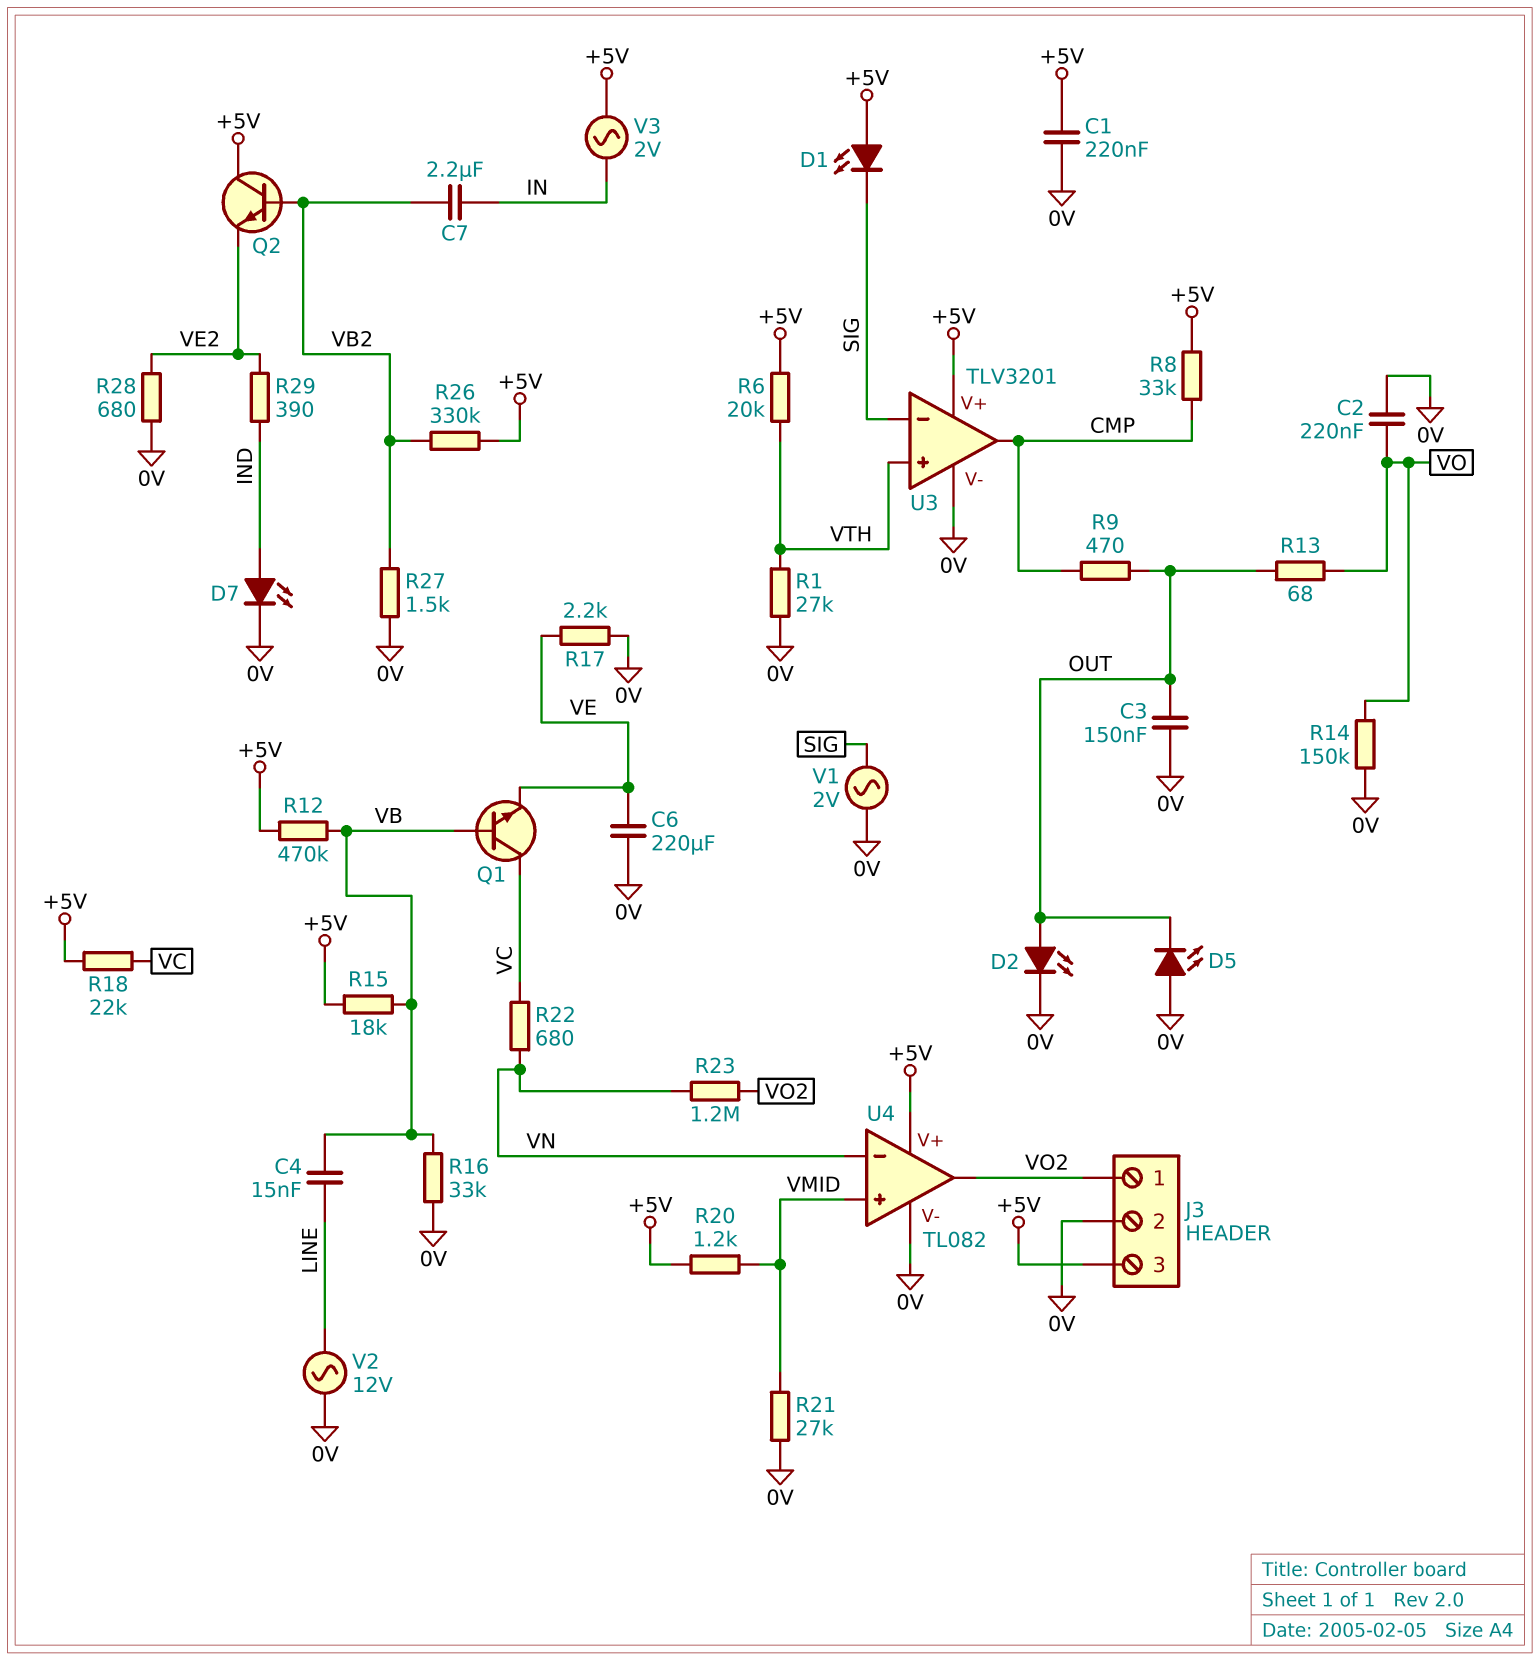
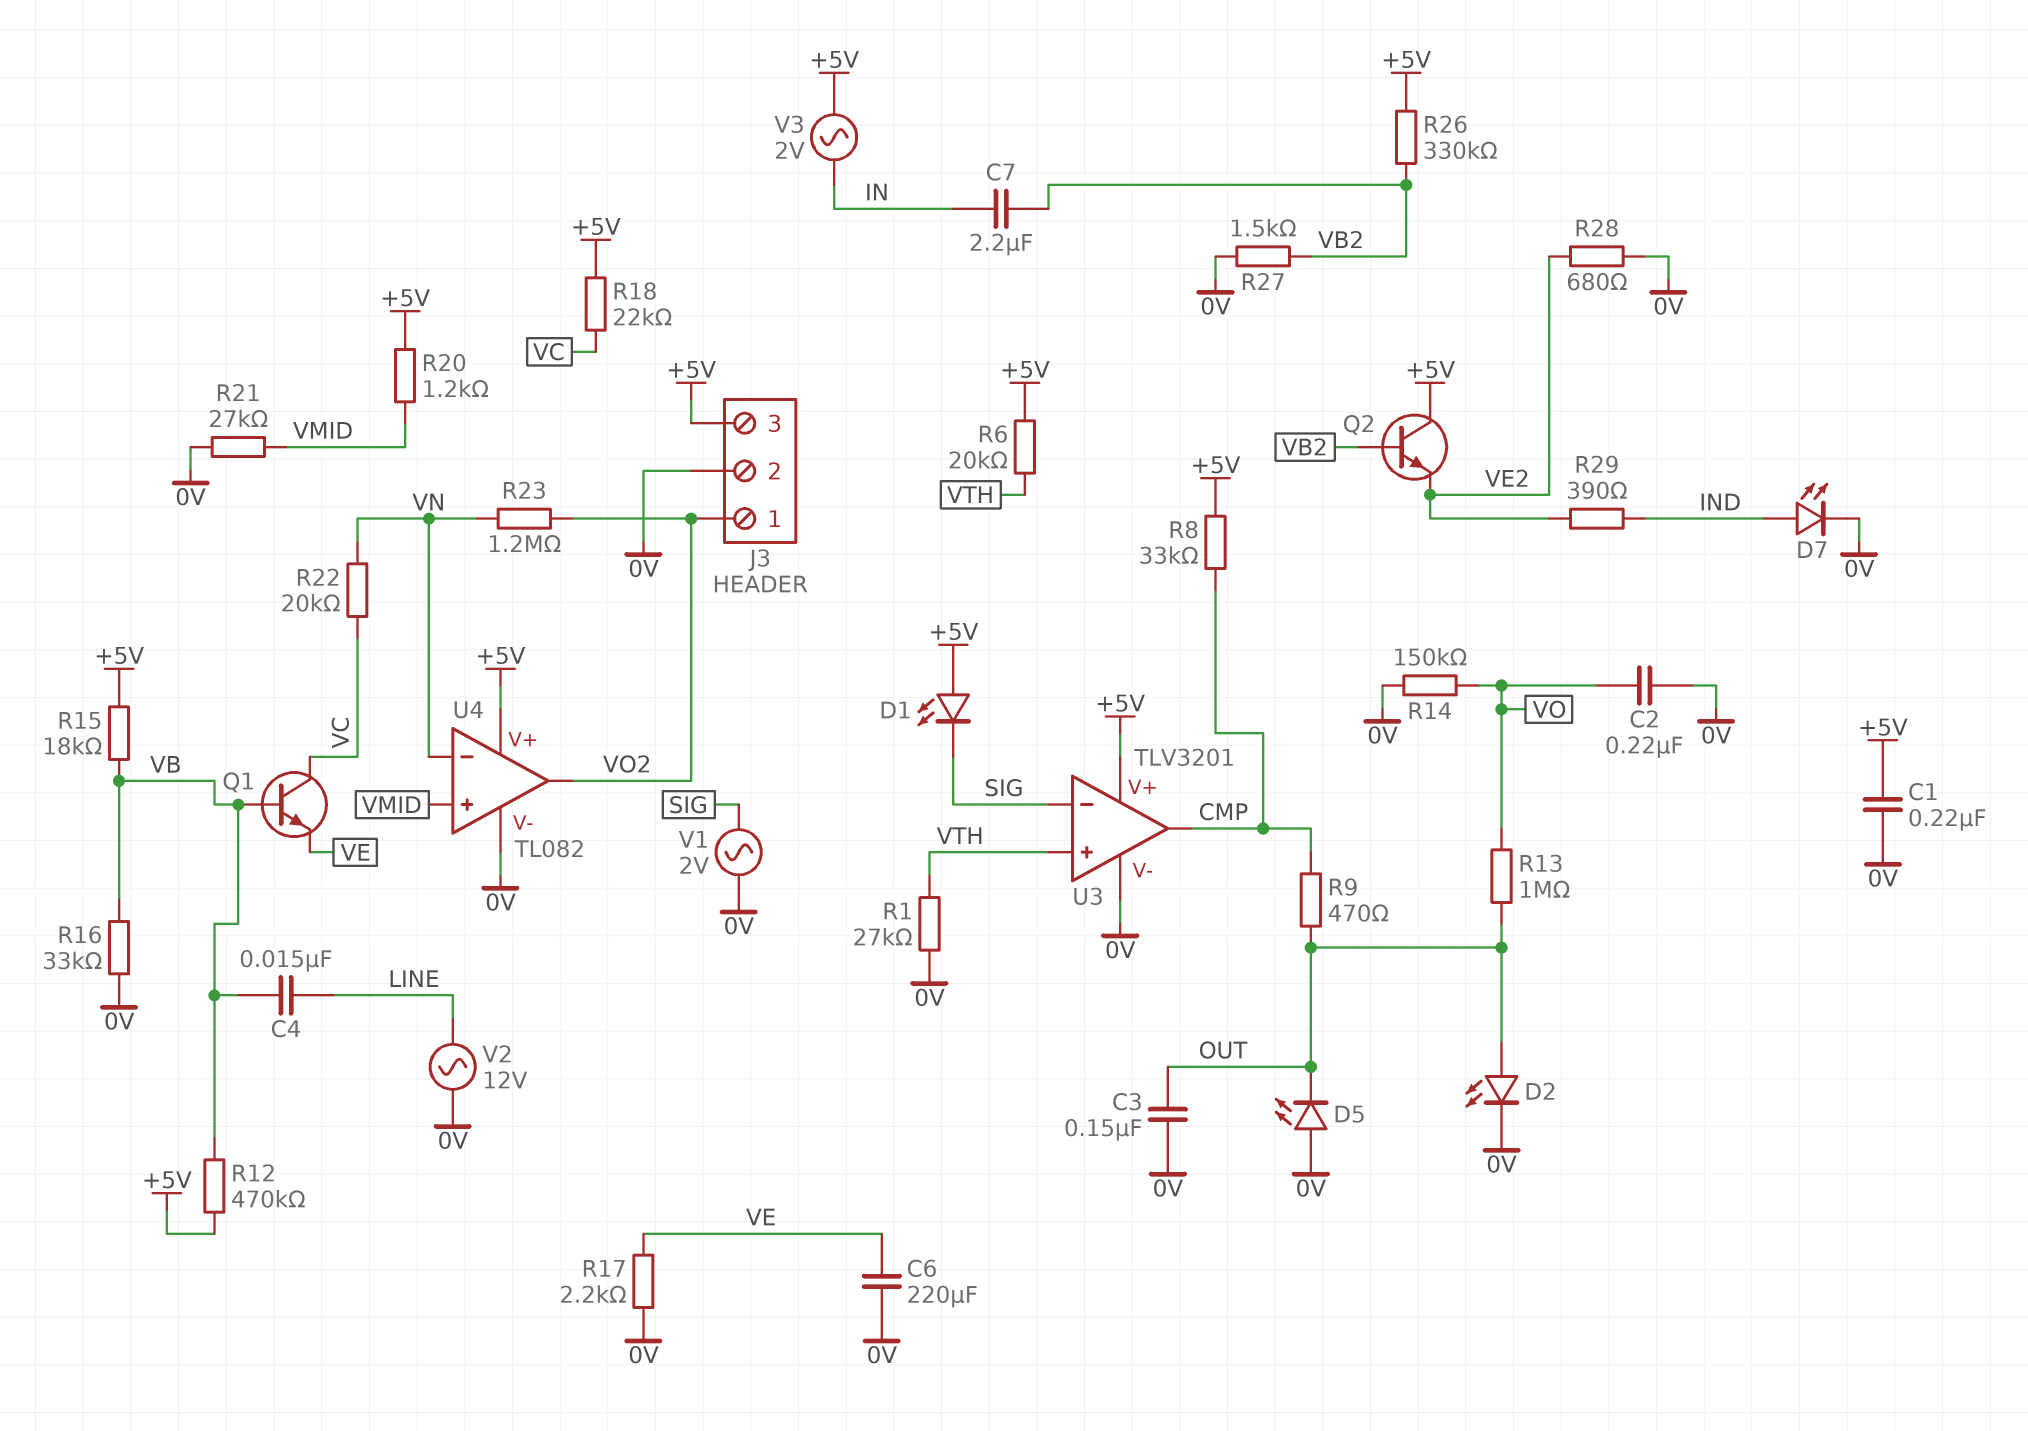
R13: 68 (OUT, VO) -> 1M (OUT, VO)
R22: 680 (VC, VN) -> 20k (VC, VN)

